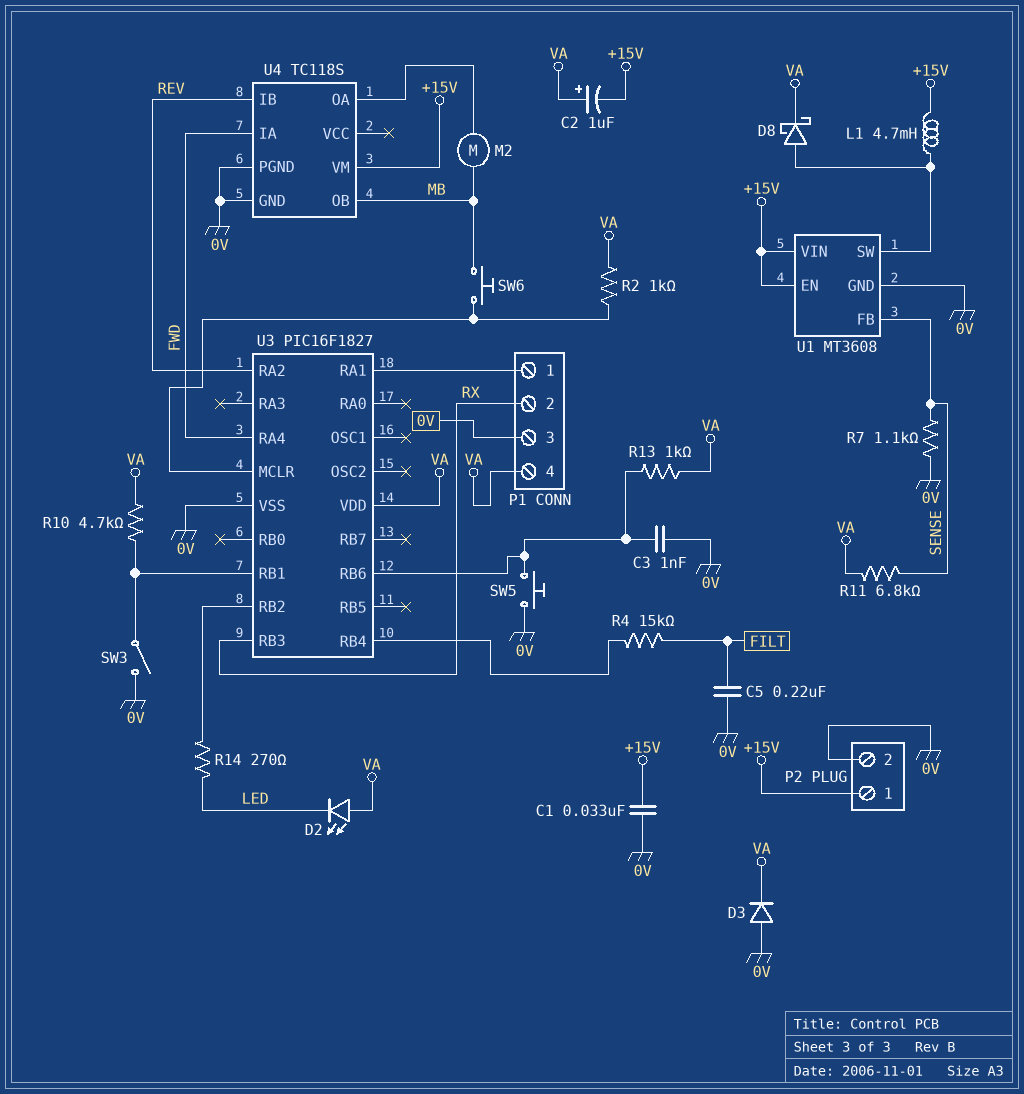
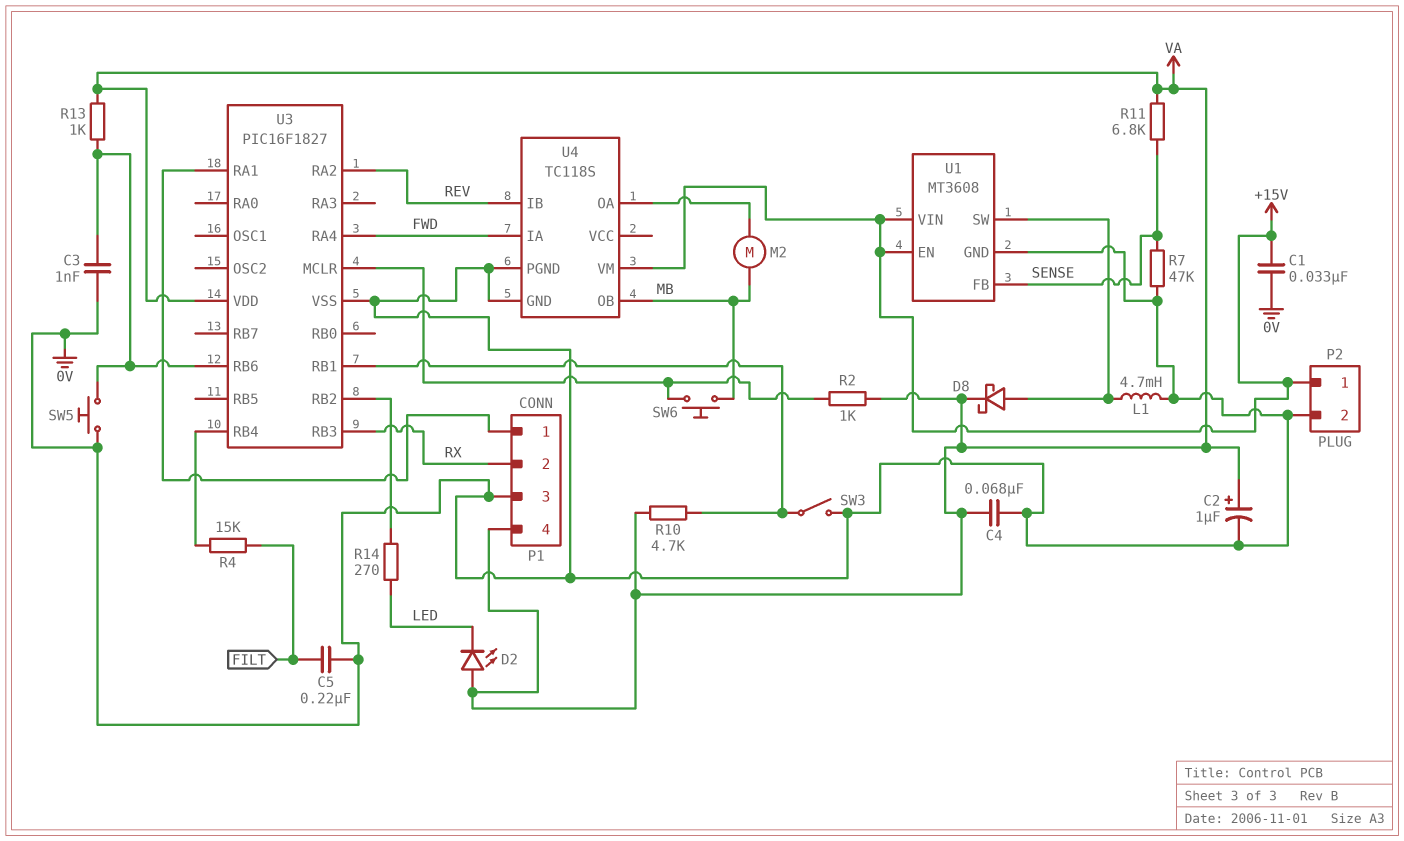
C2: 1uF (plus VA, minus +15V) -> 1uF (plus VA, minus 0V)
C4: none -> 68nF (0V, VA)
D3: diode (A 0V, K VA) -> none
L1: 4.7mH (+15V, U1/SW) -> 4.7mH (0V, U1/SW)
R7: 1.1k (0V, SENSE) -> 47k (0V, SENSE)

